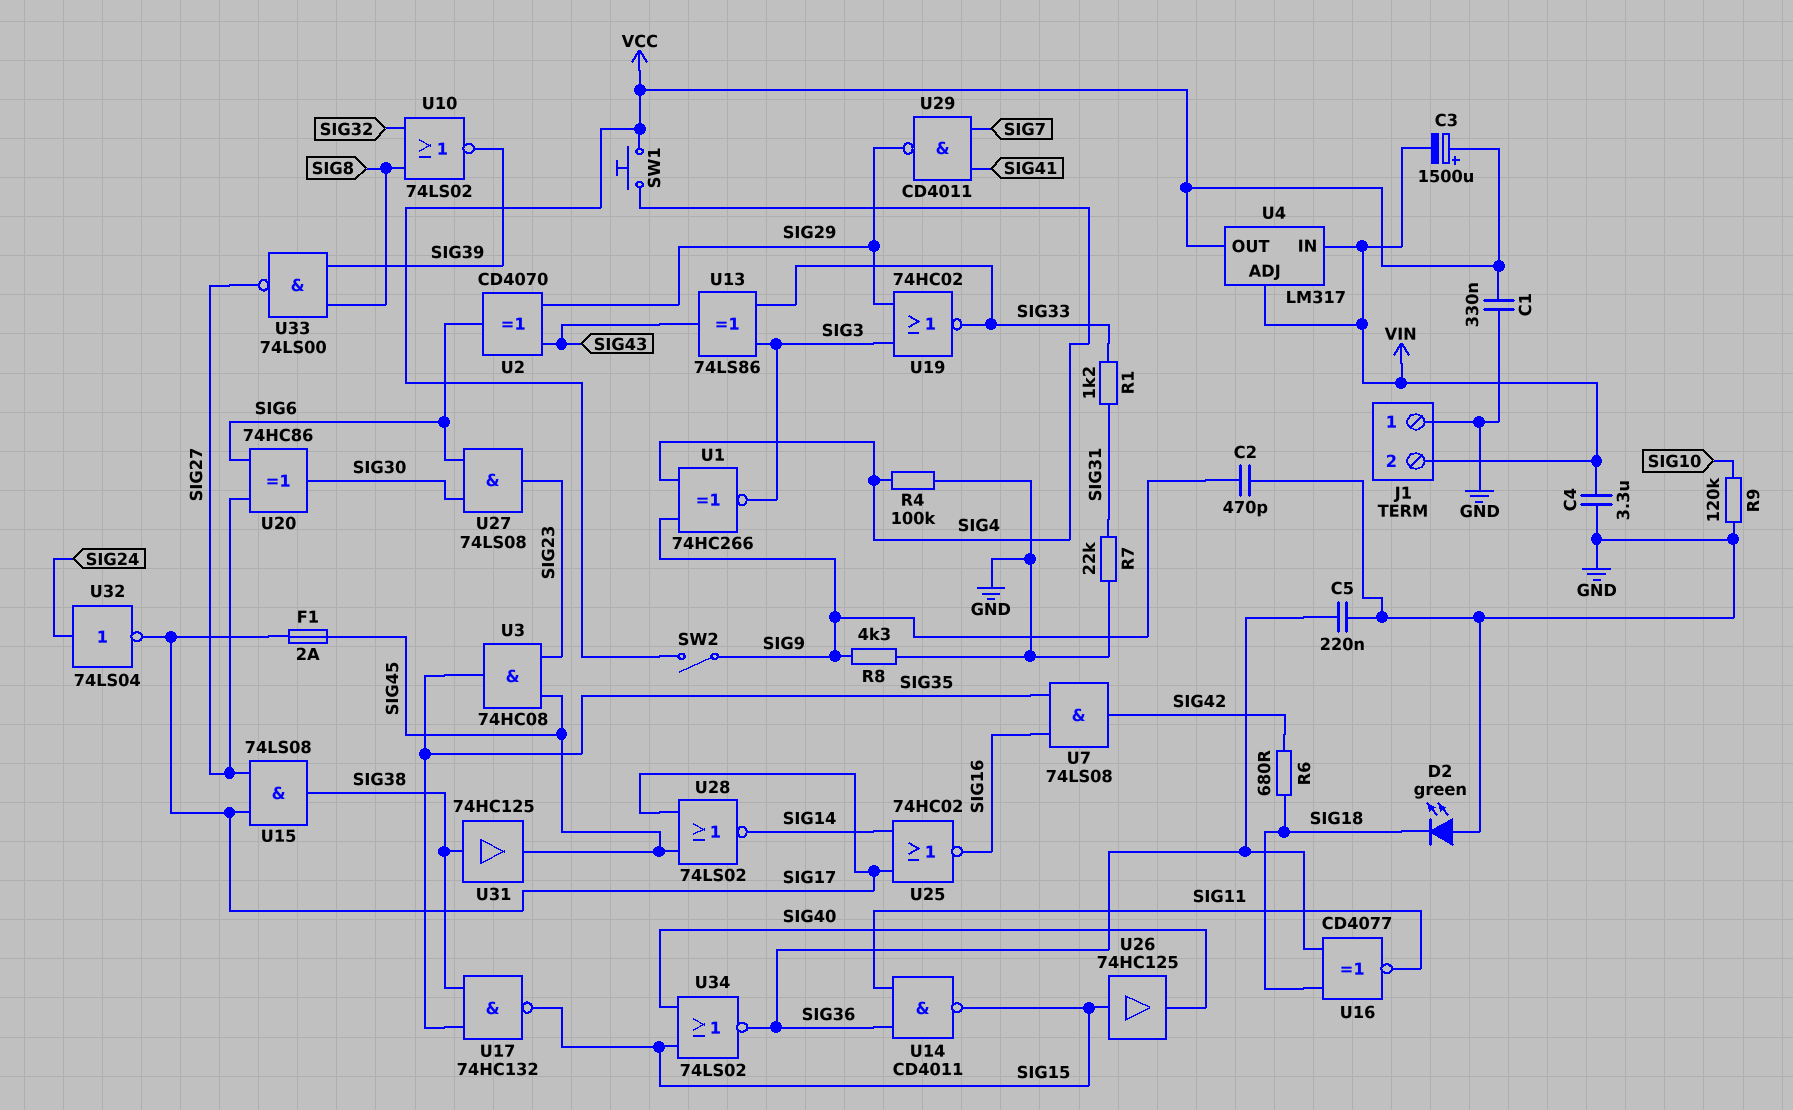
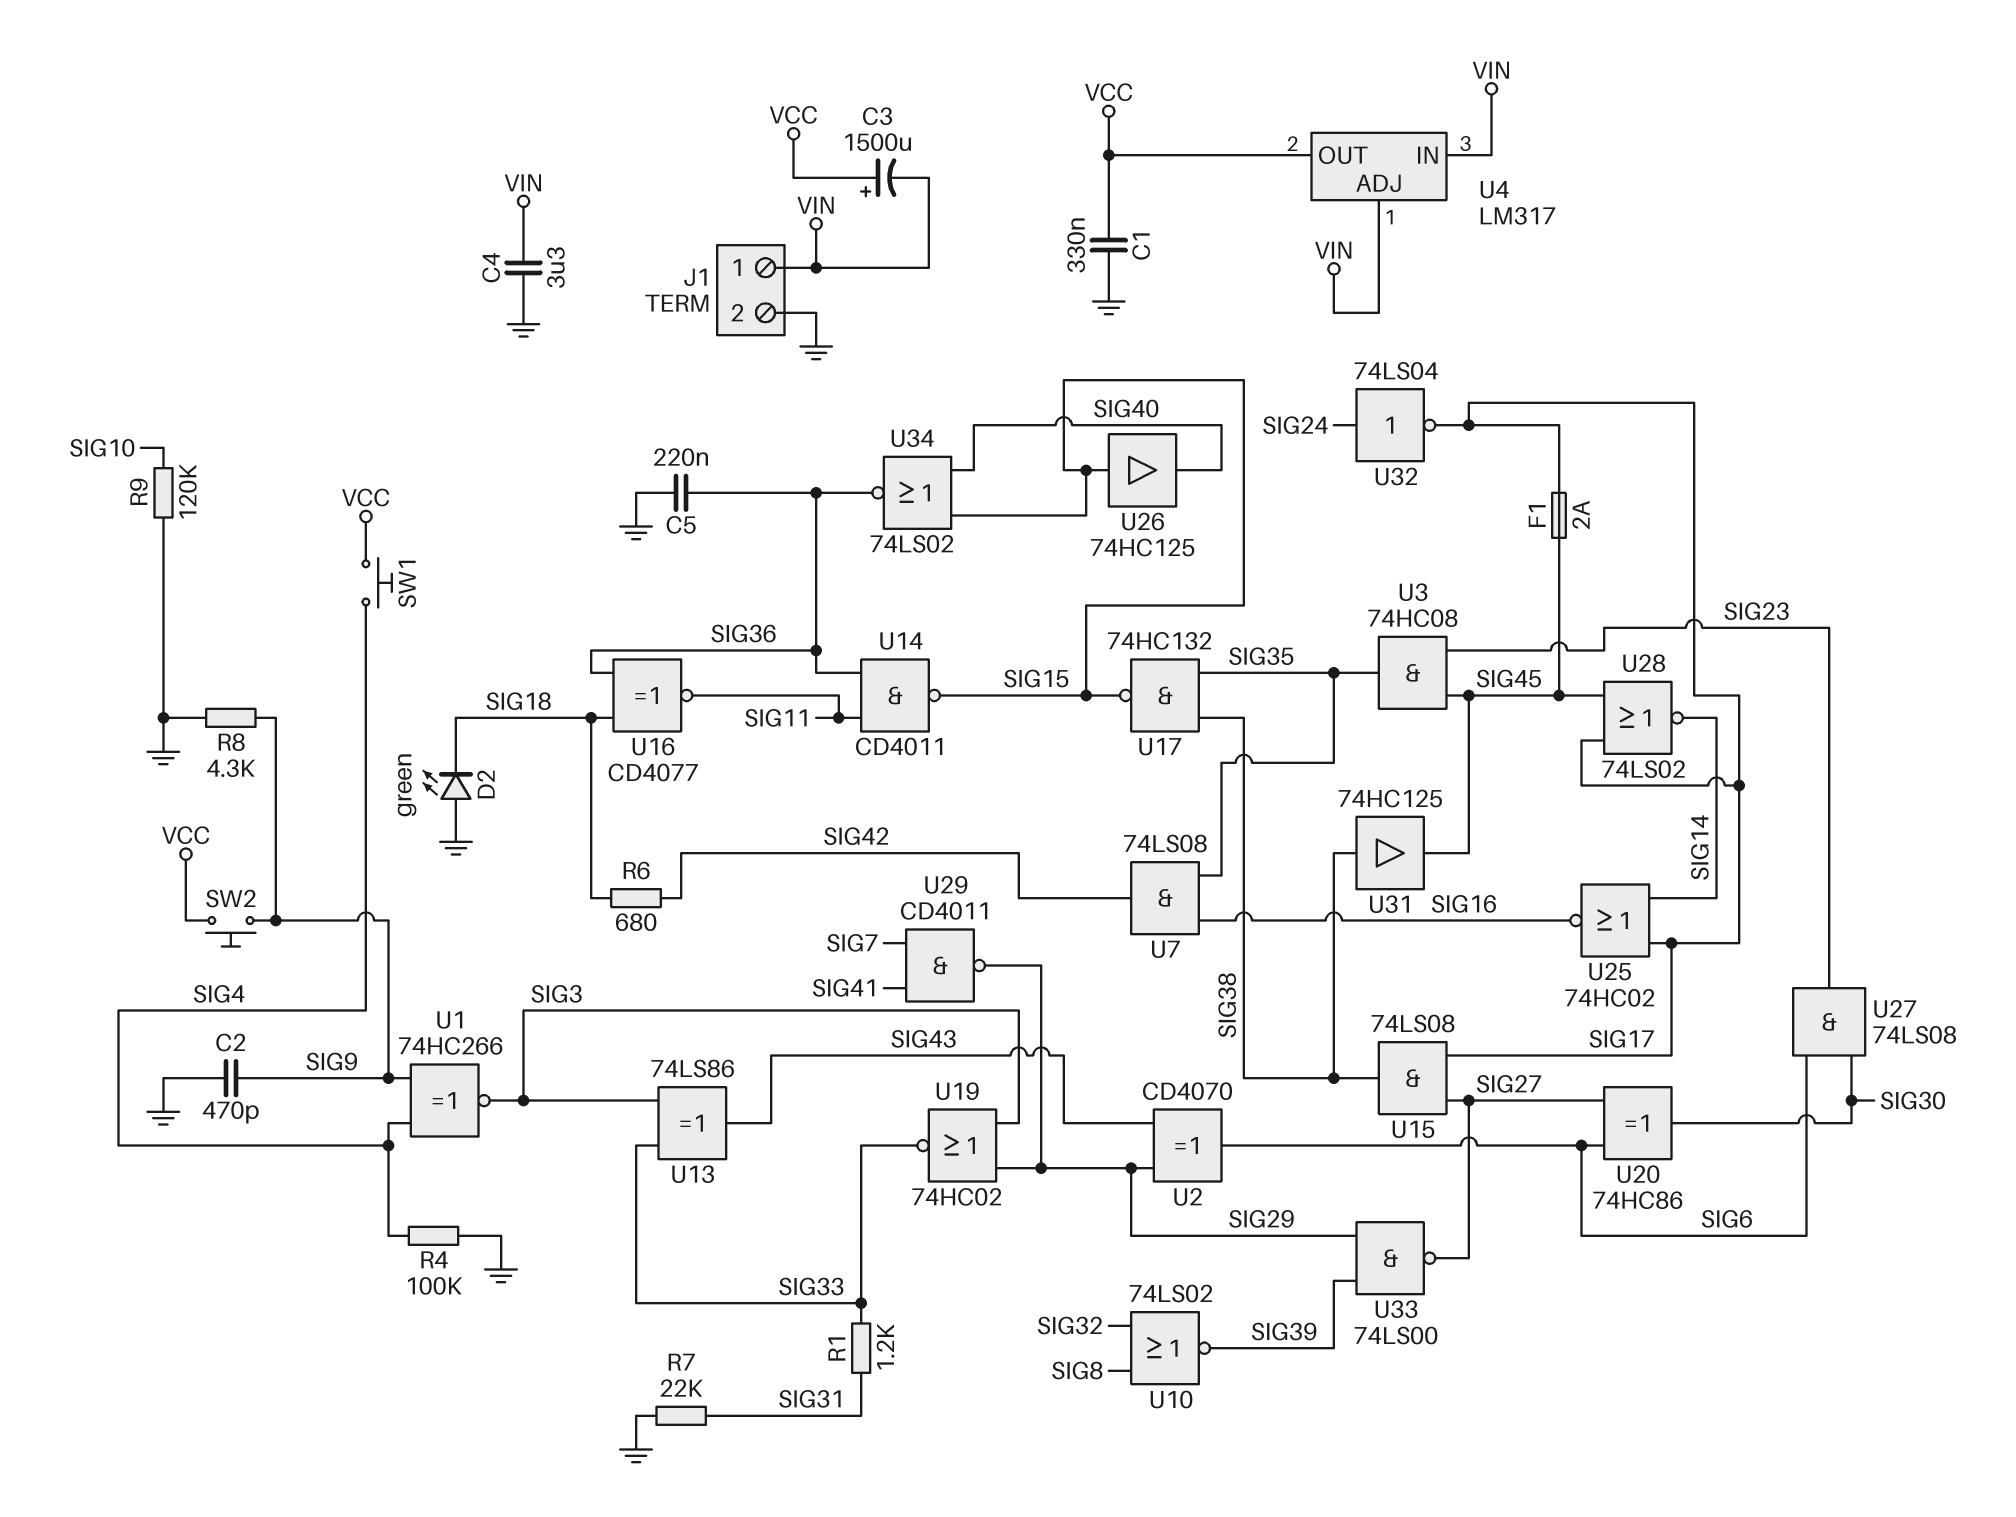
J1 pin 1: GND -> VIN
J1 pin 2: VIN -> GND
SW2: switch (SIG9, VCC) -> button (SIG9, VCC)
U33: NAND 74LS00 (in SIG8, in SIG39, out SIG27) -> NAND 74LS00 (in SIG29, in SIG39, out SIG27)

